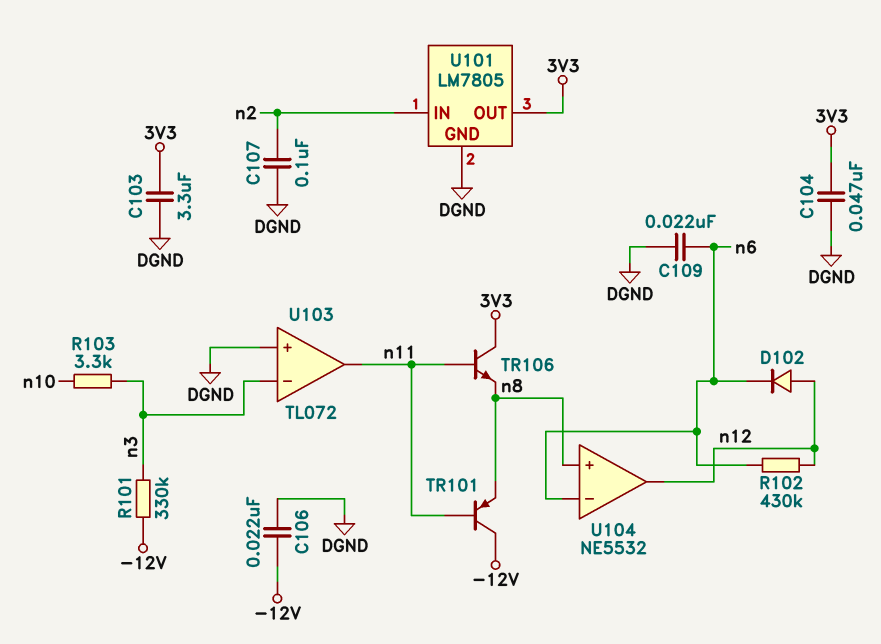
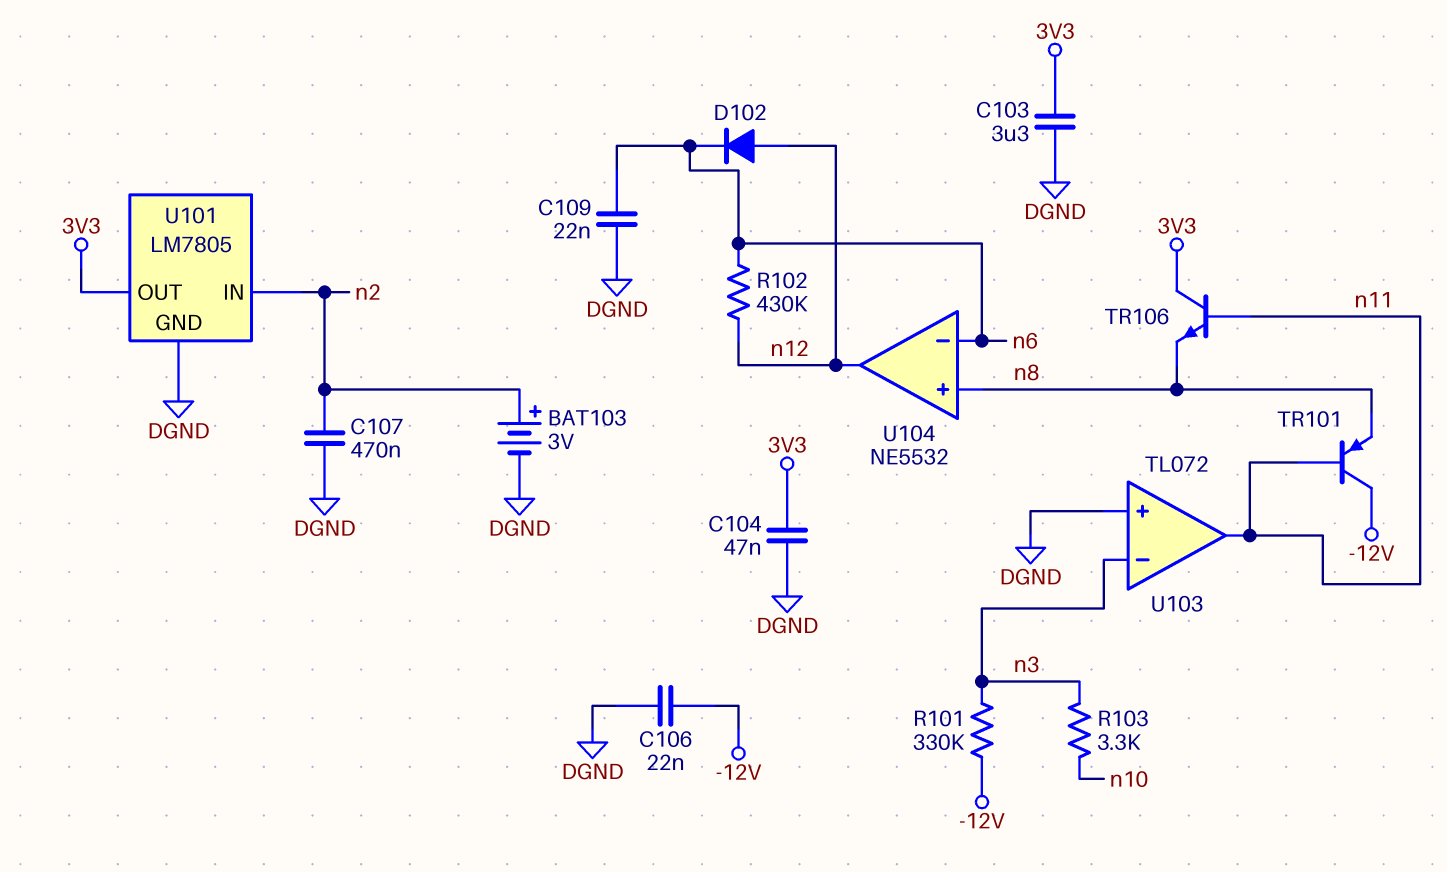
BAT103: none -> 3V (plus n2, minus DGND)
C107: 100nF (DGND, n2) -> 470nF (DGND, n2)

